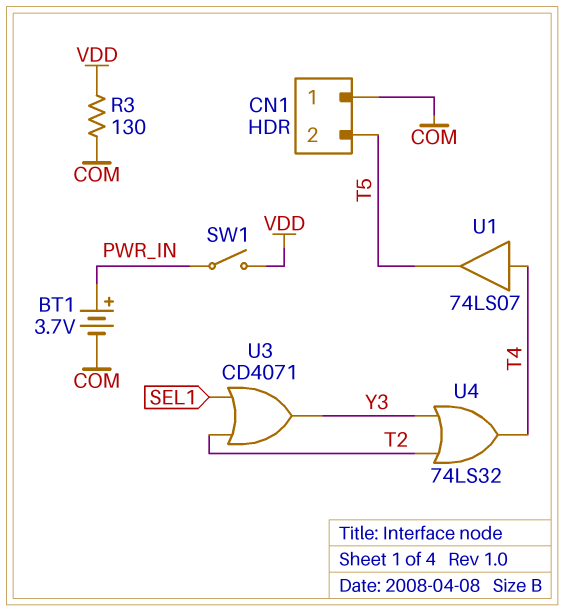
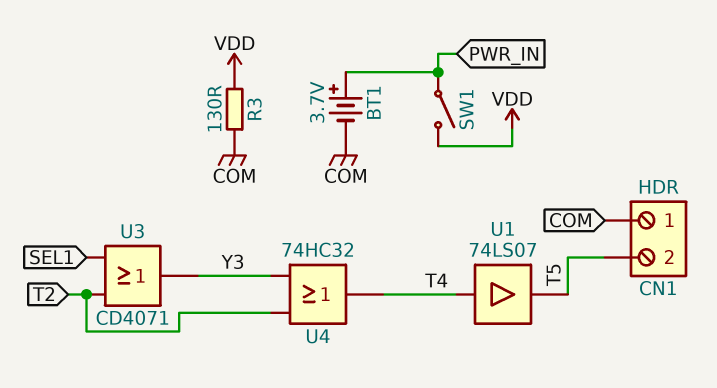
U4: OR 74LS32 (in T2, in Y3, out T4) -> OR 74HC32 (in T2, in Y3, out T4)

